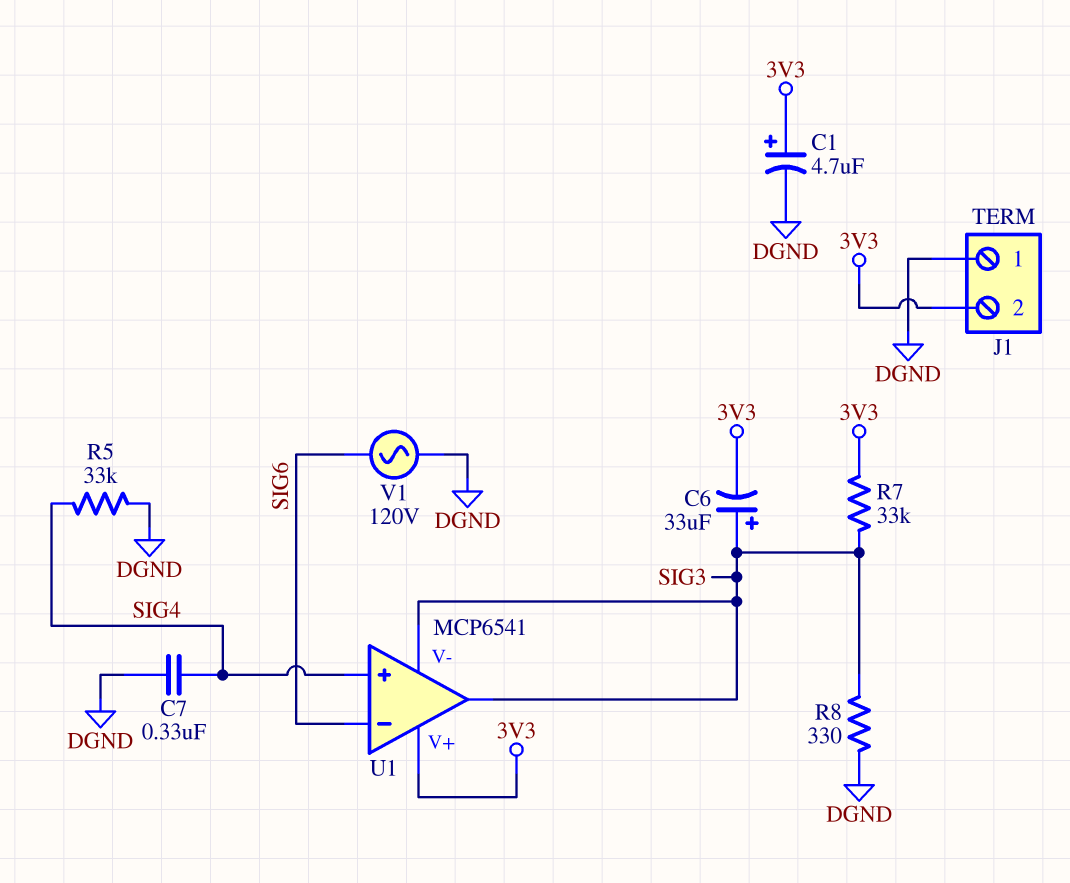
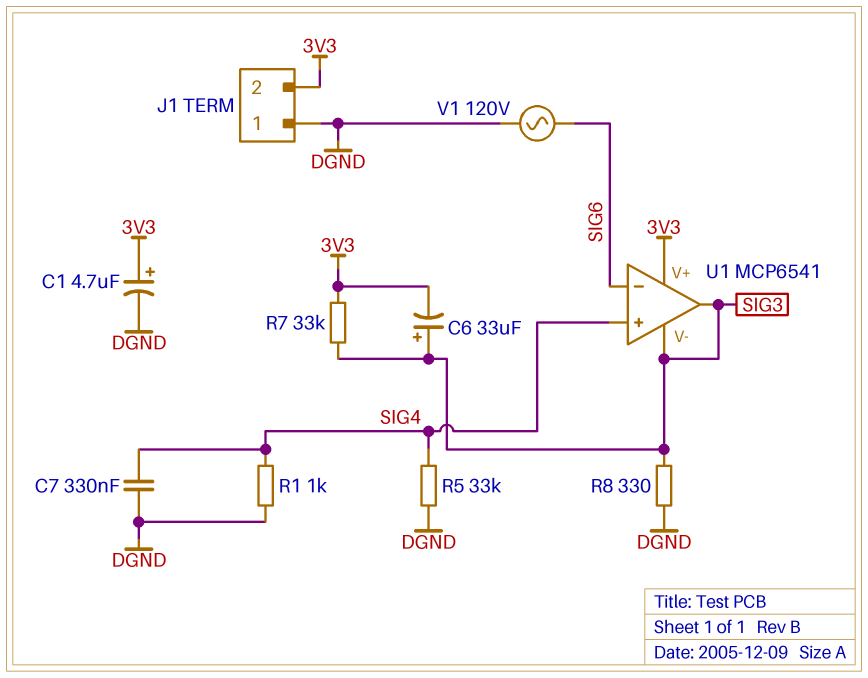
R1: none -> 1k (DGND, SIG4)

